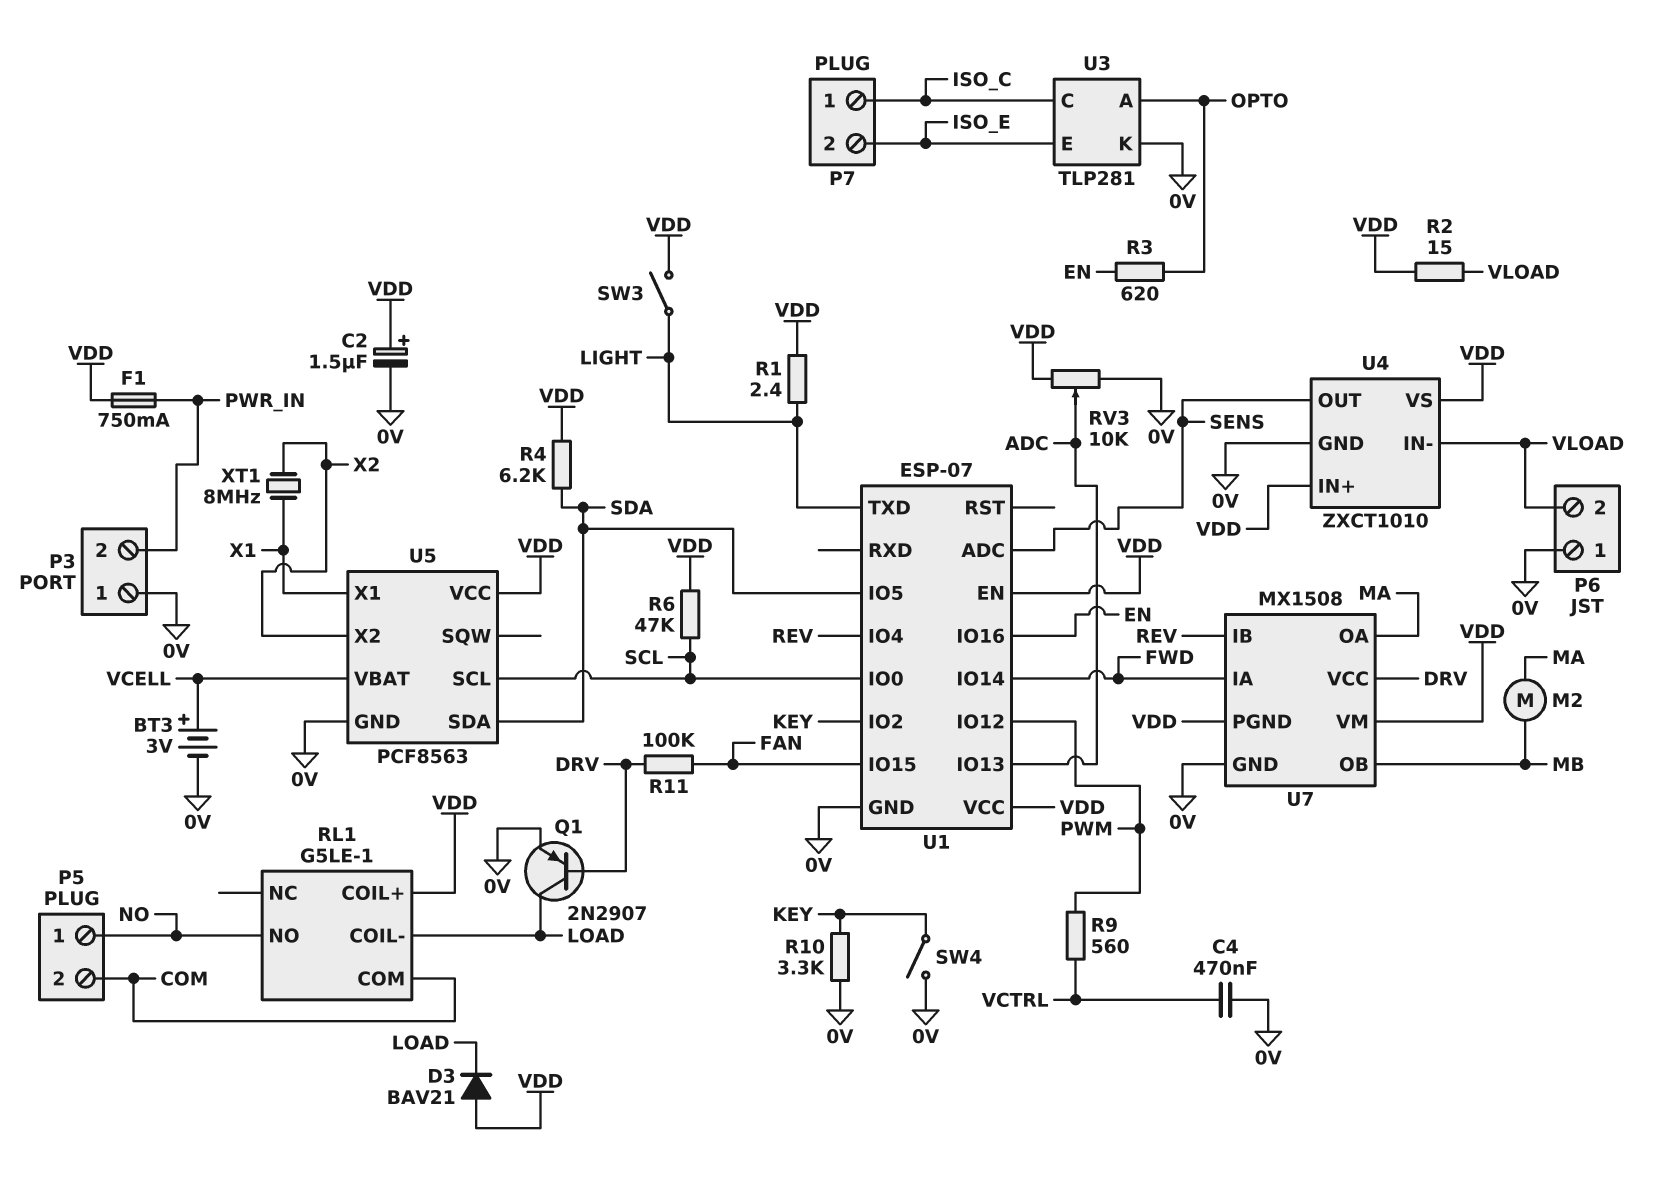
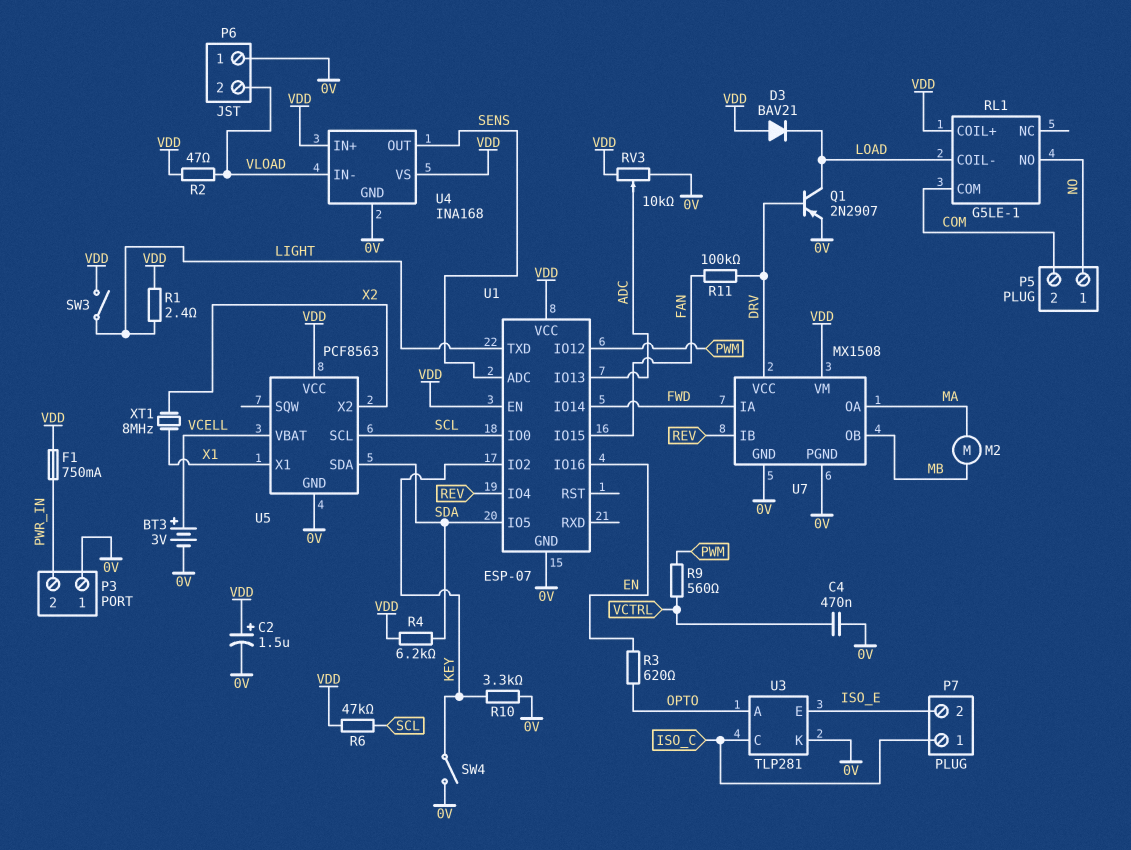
R2: 15 (VDD, VLOAD) -> 47 (VDD, VLOAD)
U4: ZXCT1010 -> INA168
U7 pin PGND: VDD -> 0V

